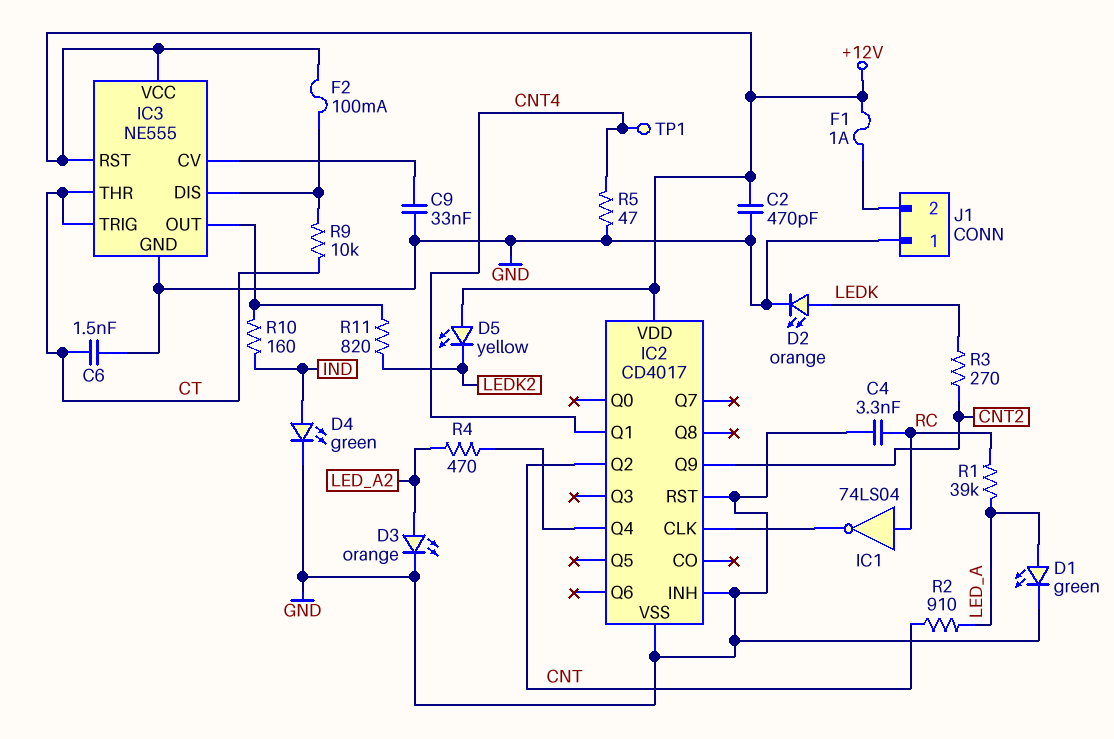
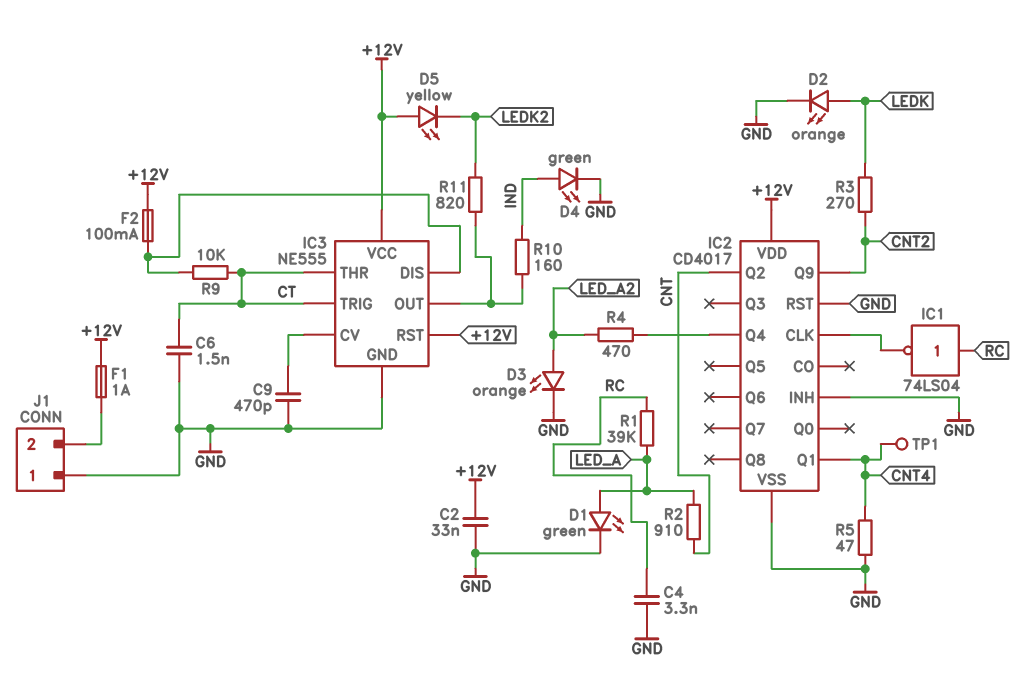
C2: 470pF (+12V, GND) -> 33nF (+12V, GND)
C9: 33nF (GND, IC3/CV) -> 470pF (GND, IC3/CV)

